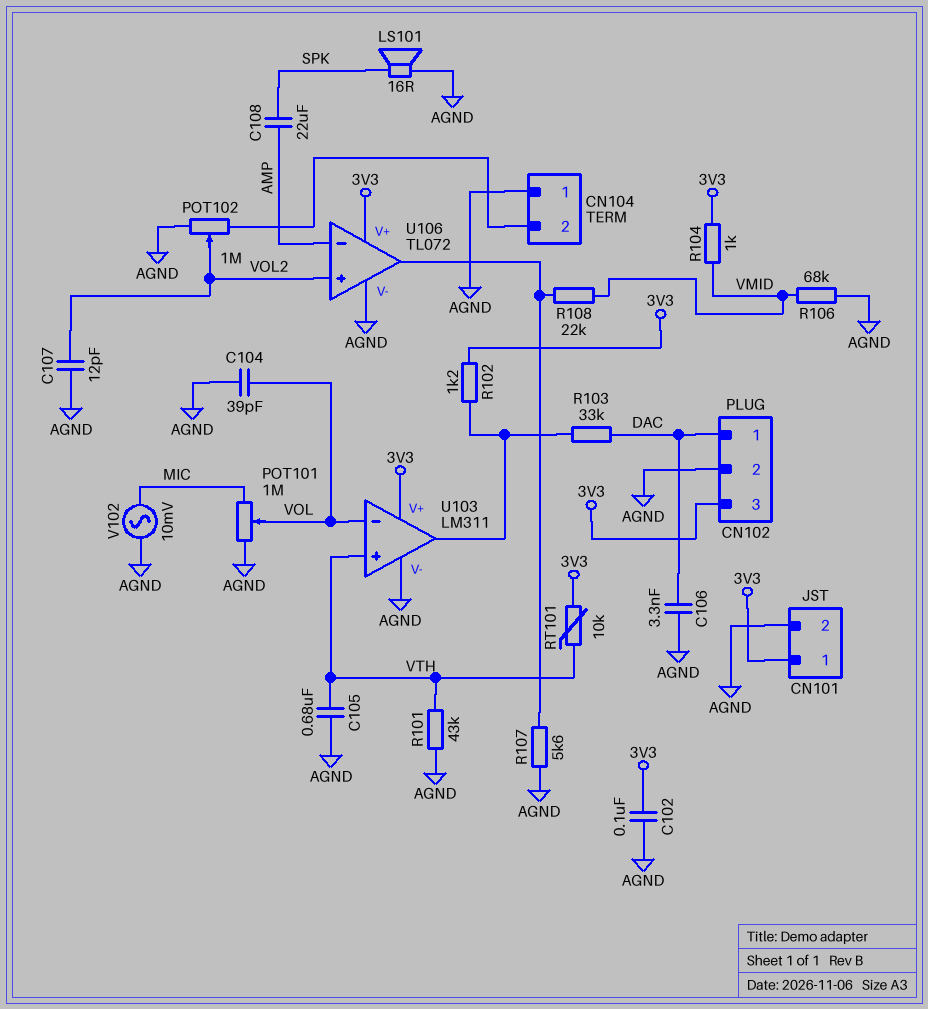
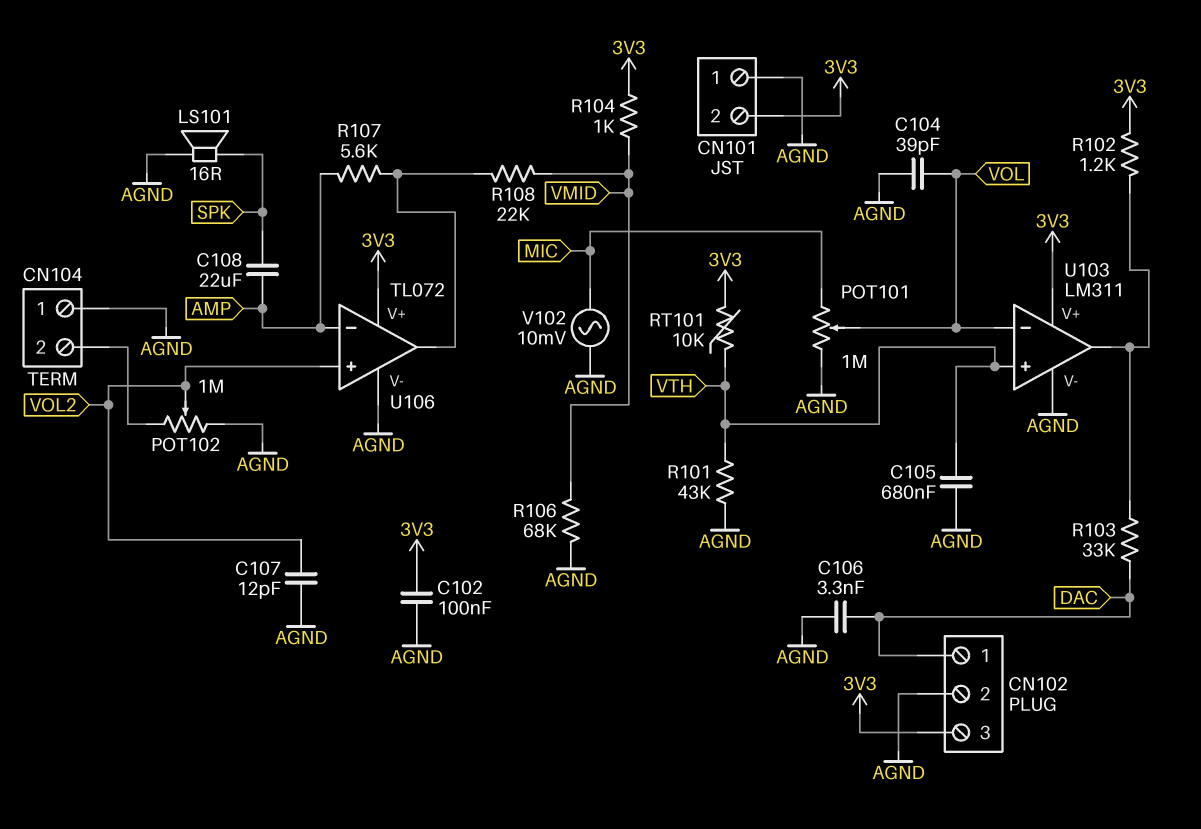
CN101 pin 1: 3V3 -> AGND
CN101 pin 2: AGND -> 3V3
R107: 5.6k (AGND, U106/out) -> 5.6k (AMP, U106/out)

